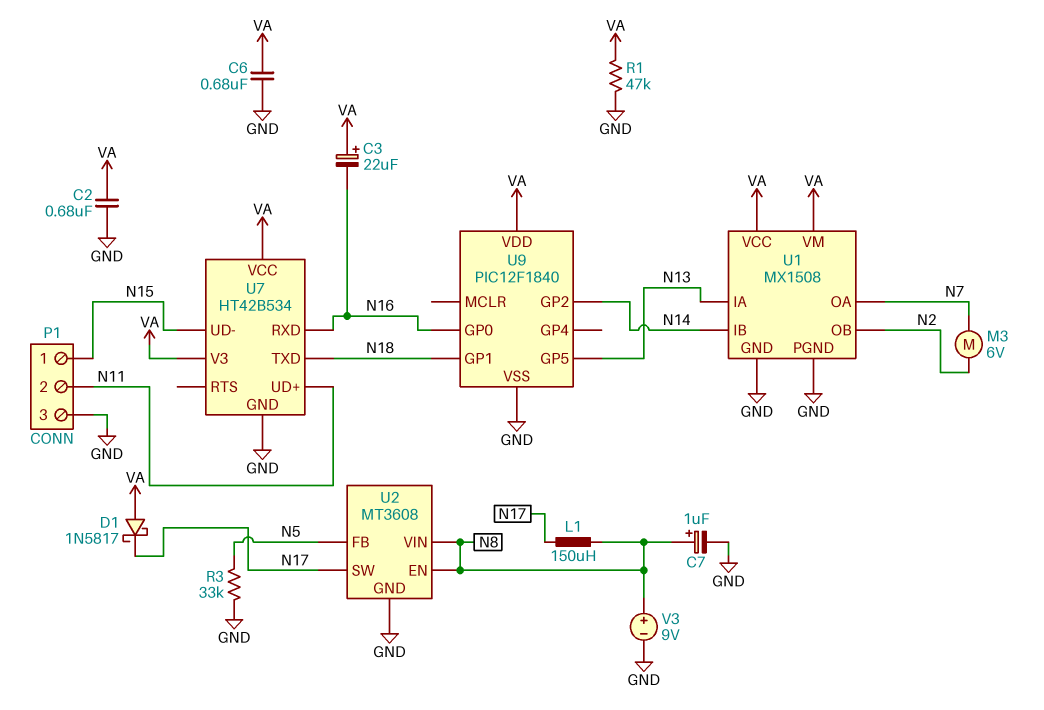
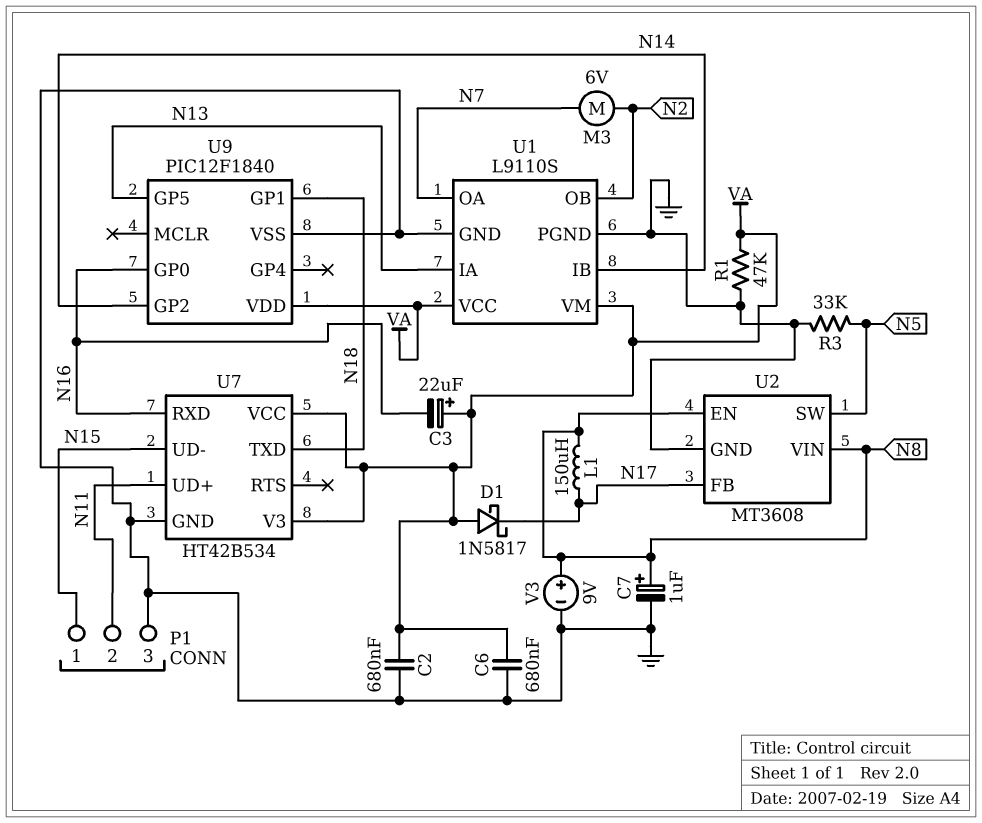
U1: MX1508 -> L9110S
U2 pin FB: N5 -> N17
U2 pin SW: N17 -> N5

